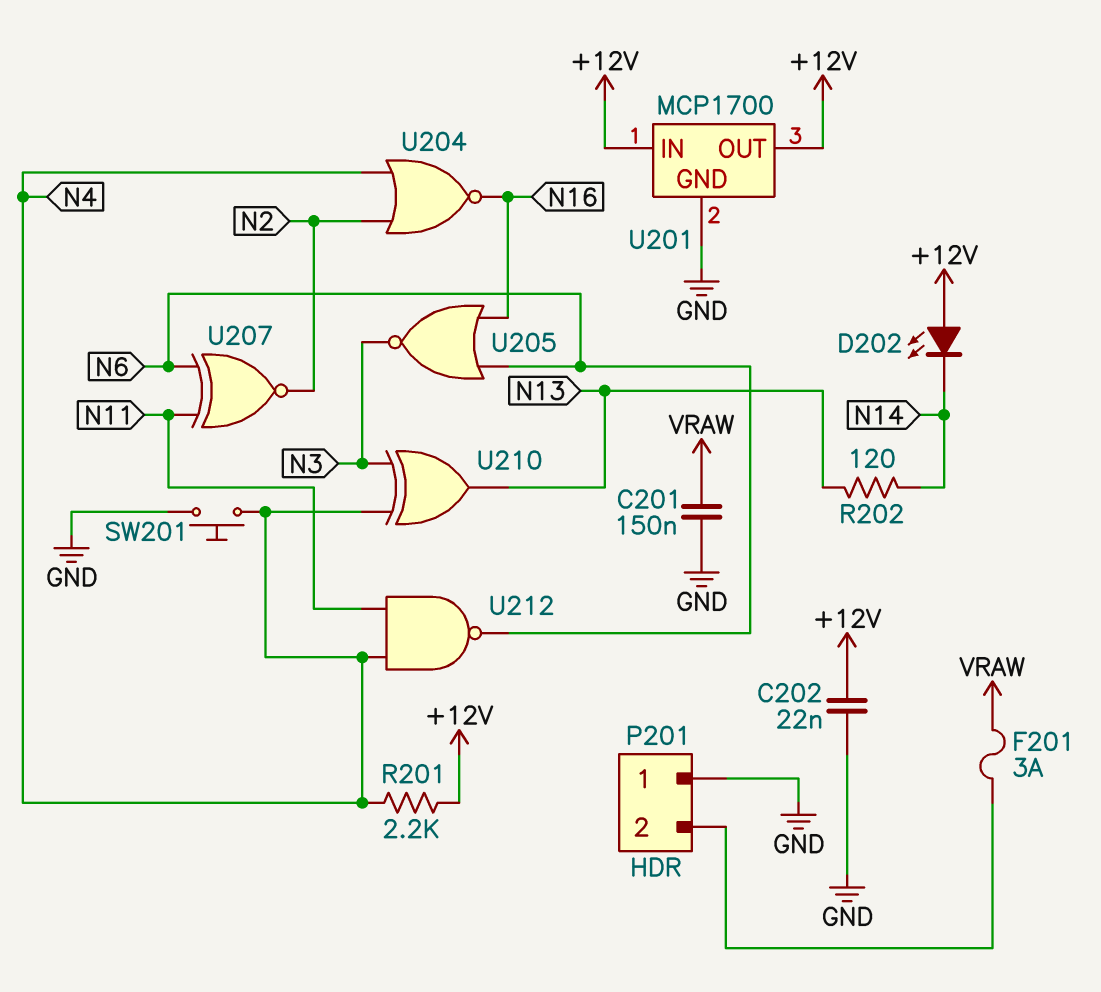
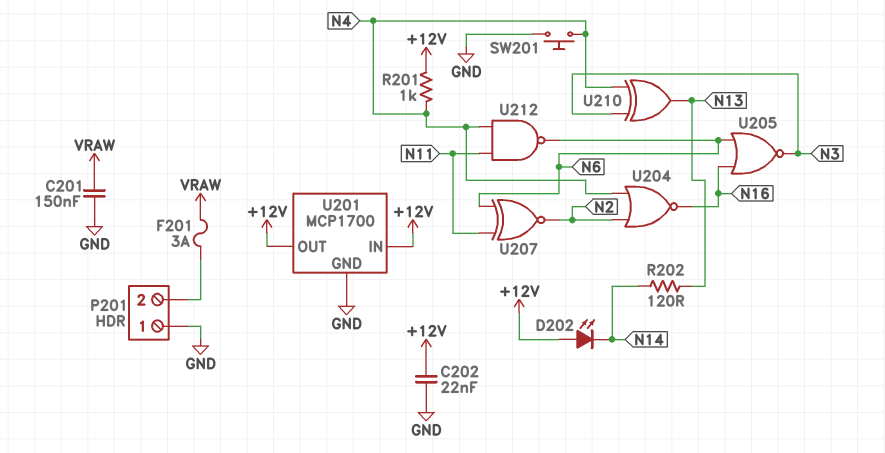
R201: 2.2k (+12V, N4) -> 1k (+12V, N4)

